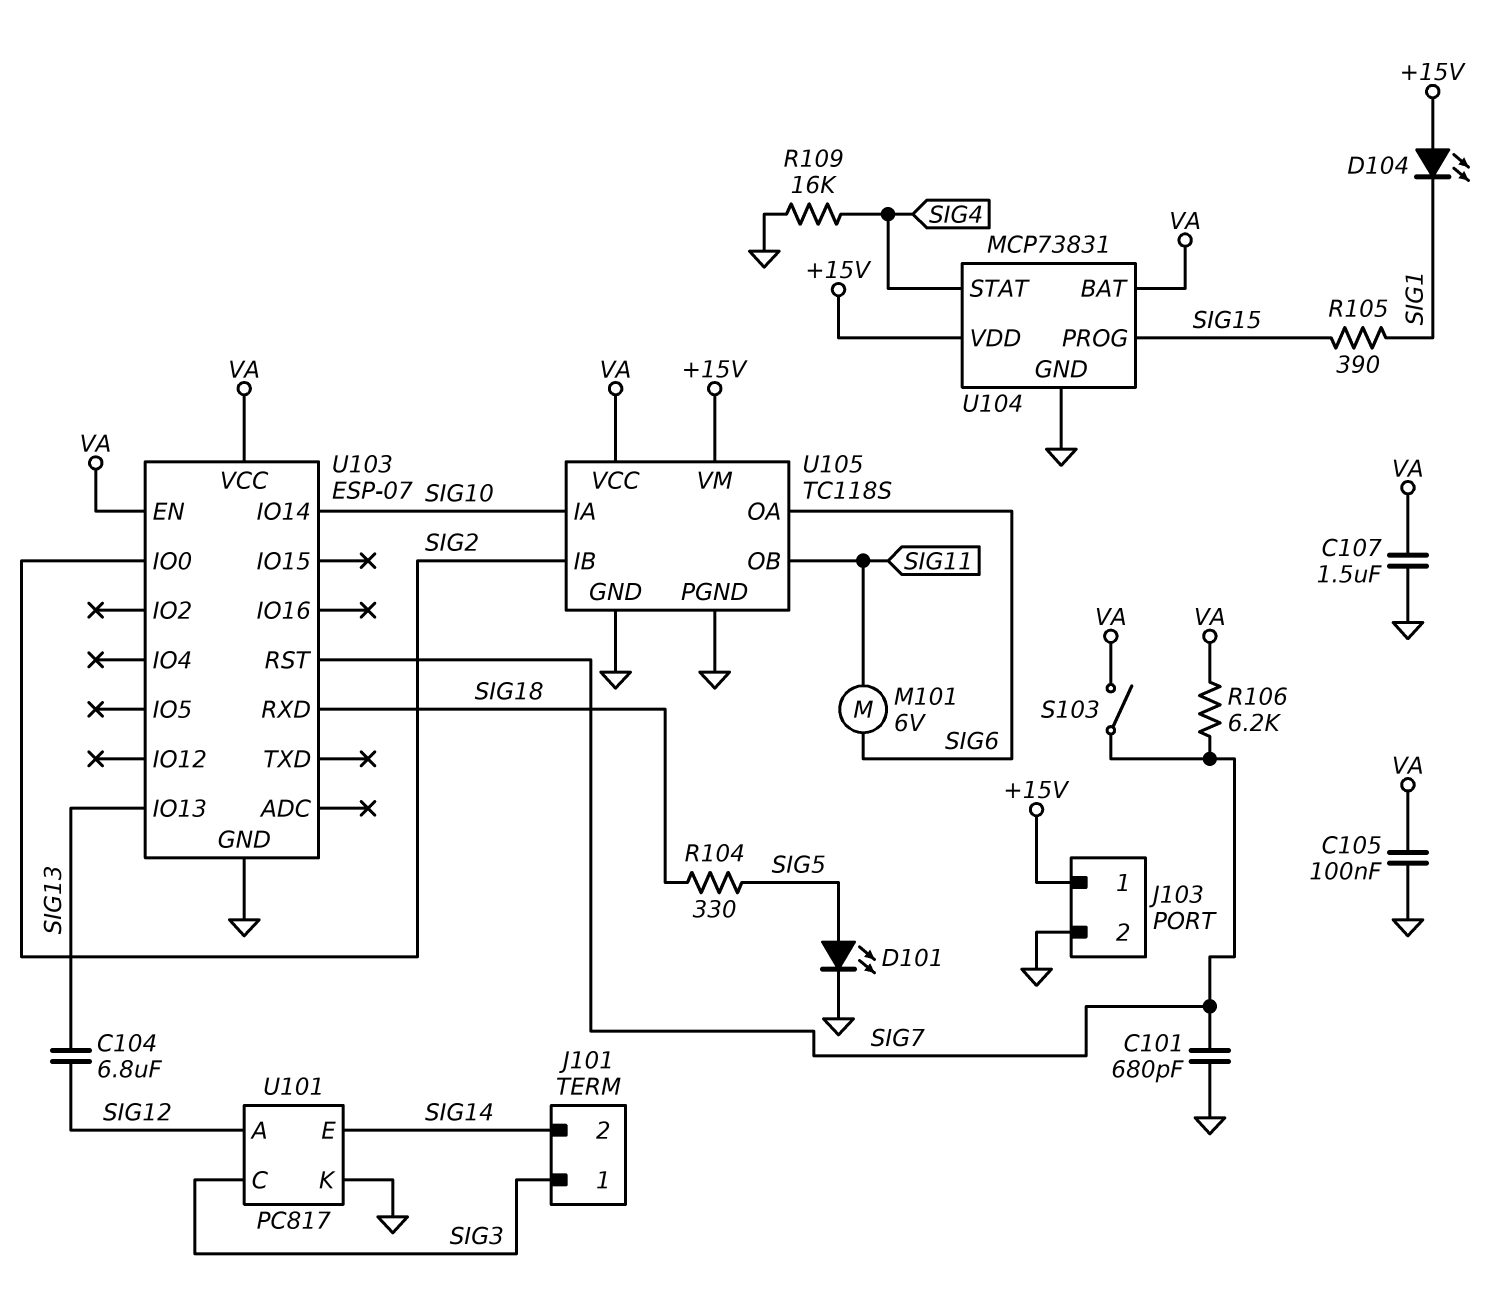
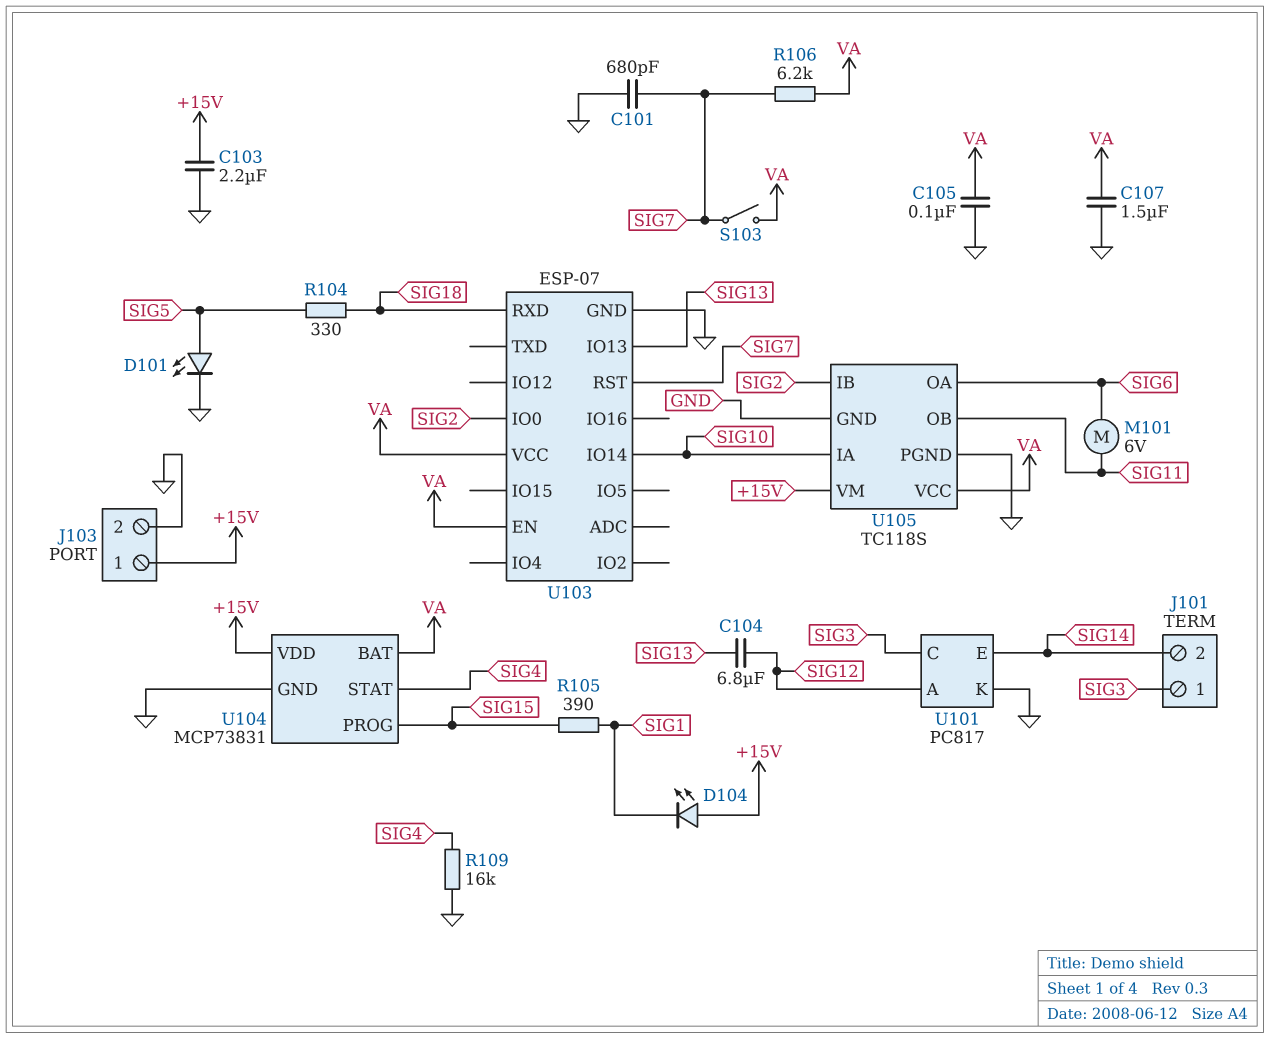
C103: none -> 2.2uF (+15V, GND)

